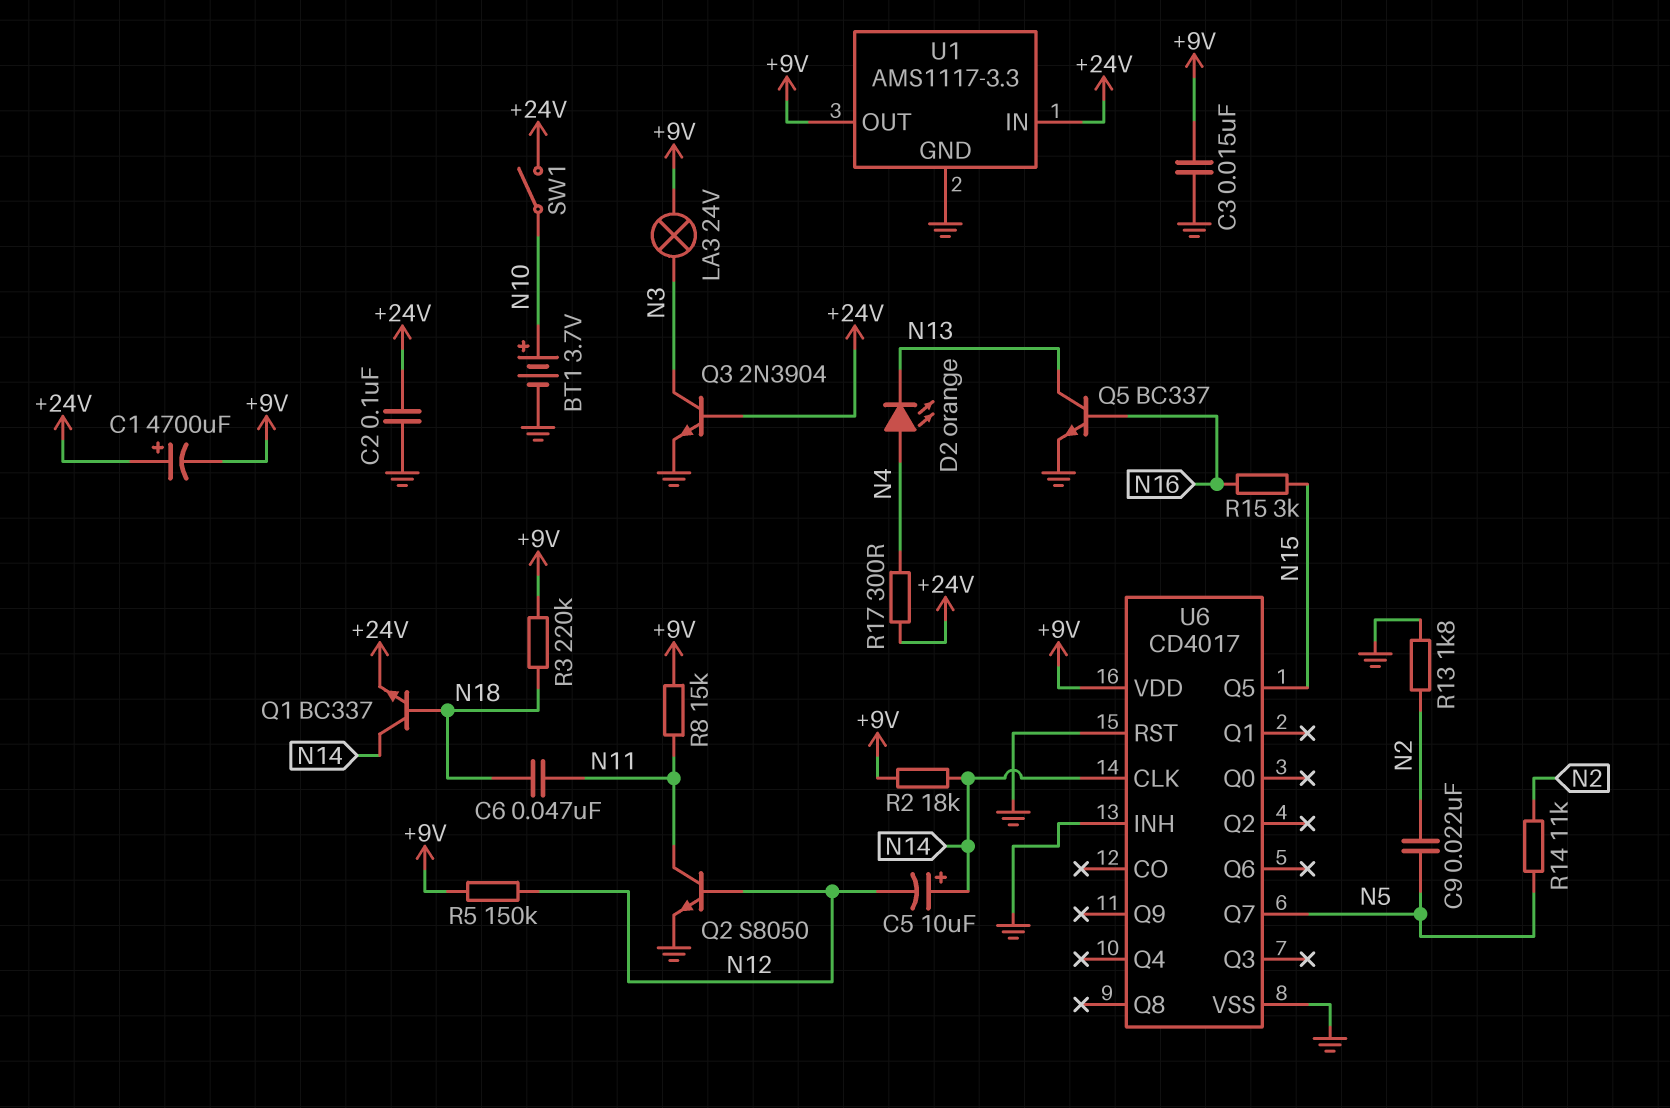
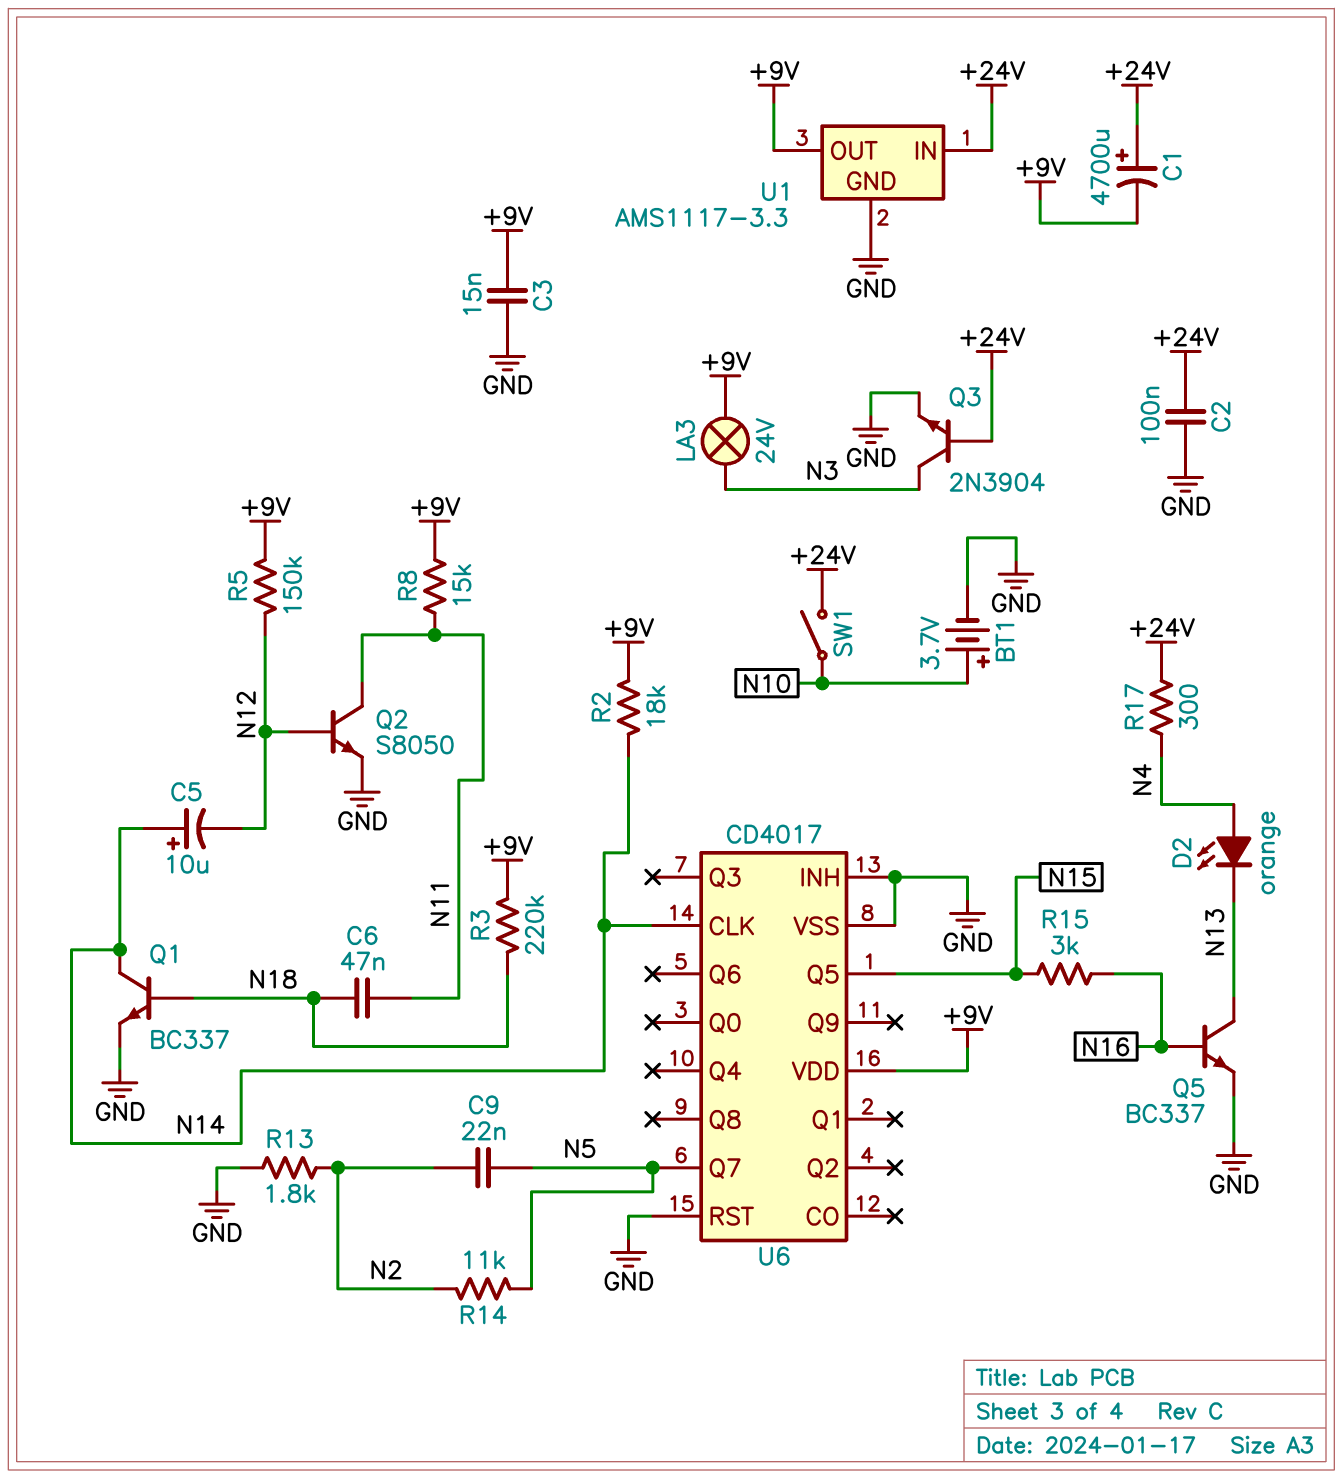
Q1: NPN BC337 (B N18, C N14, E +24V) -> NPN BC337 (B N18, C N14, E GND)

